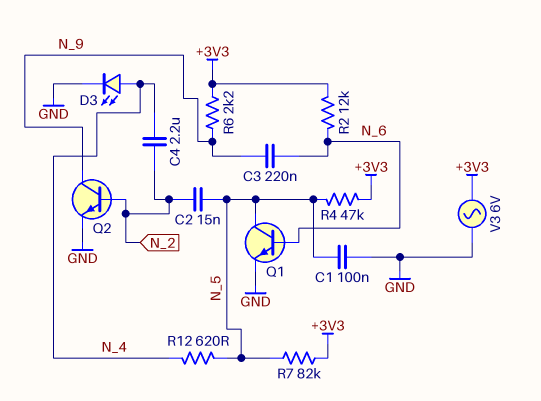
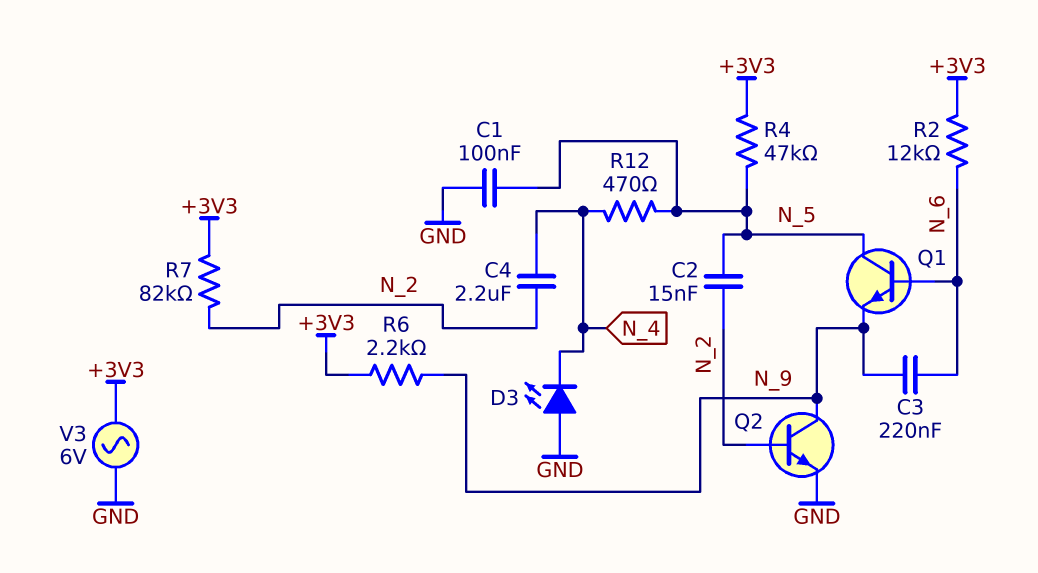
D3: LED (A N_4, K GND) -> LED (A GND, K N_4)
Q1: NPN (B N_6, C N_5, E GND) -> NPN (B N_6, C N_5, E N_9)
R7: 82k (+3V3, N_5) -> 82k (+3V3, N_2)
R12: 620 (N_4, N_5) -> 470 (N_4, N_5)

